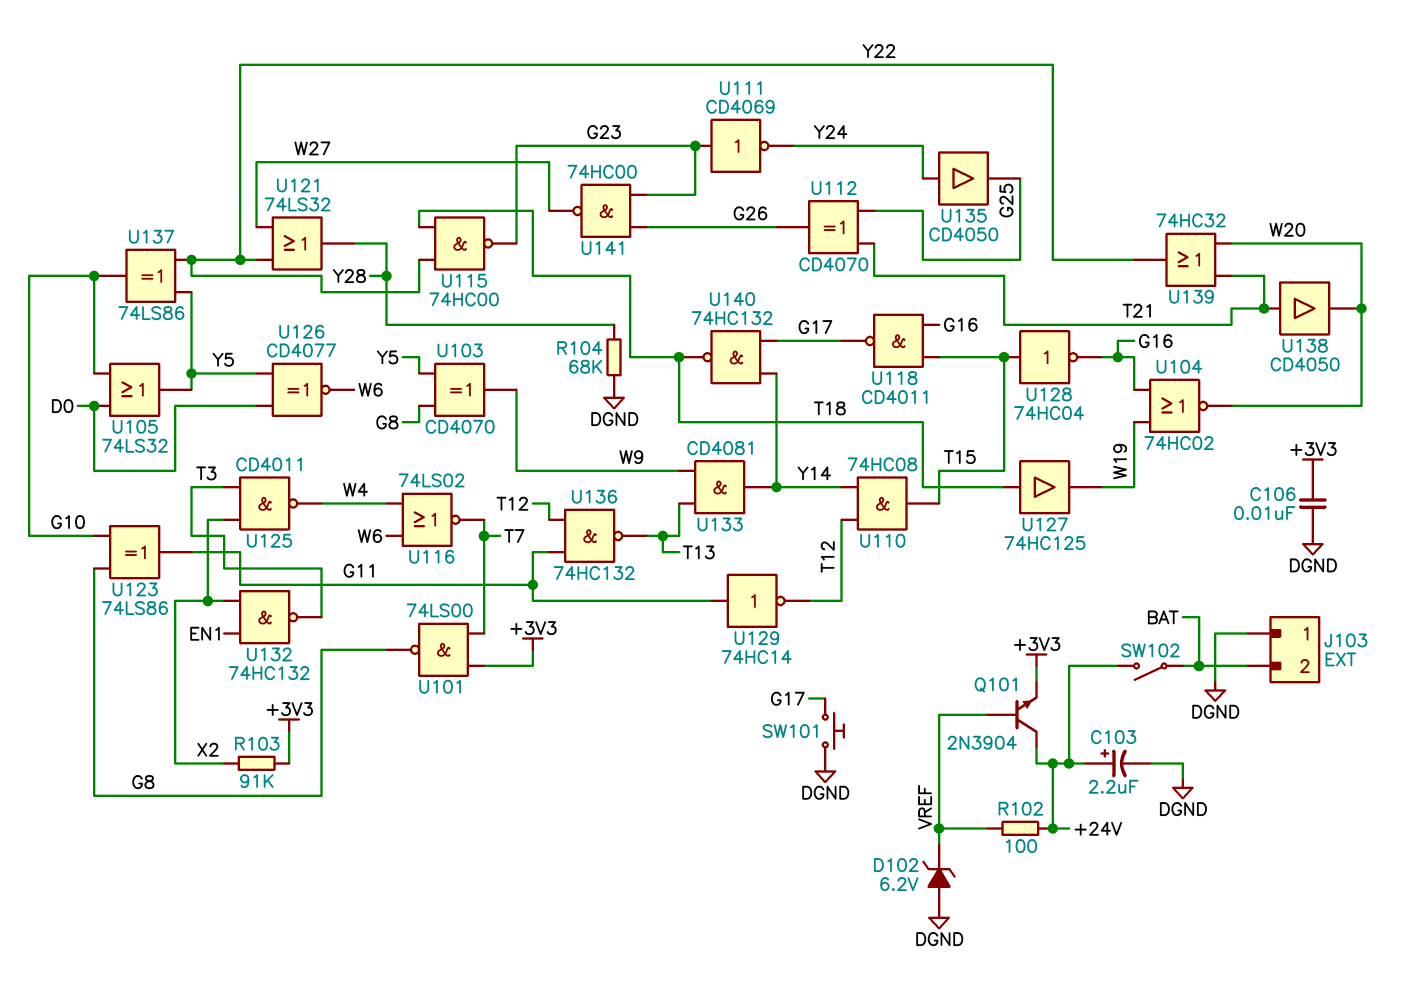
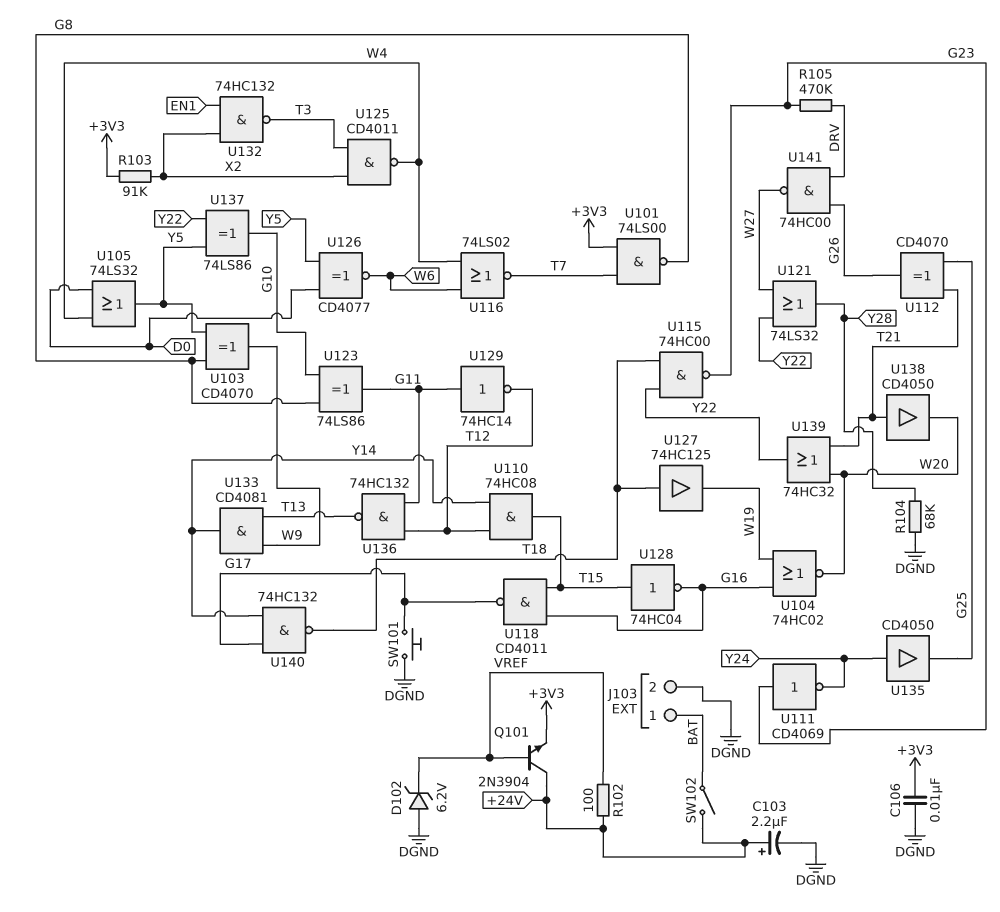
J103 pin 1: DGND -> BAT
J103 pin 2: BAT -> DGND
R105: none -> 470k (DRV, G23)
U105: OR 74LS32 (in D0, in G10, out Y5) -> OR 74LS32 (in D0, in W4, out Y5)
U141: NAND 74HC00 (in G23, in G26, out W27) -> NAND 74HC00 (in DRV, in G26, out W27)

